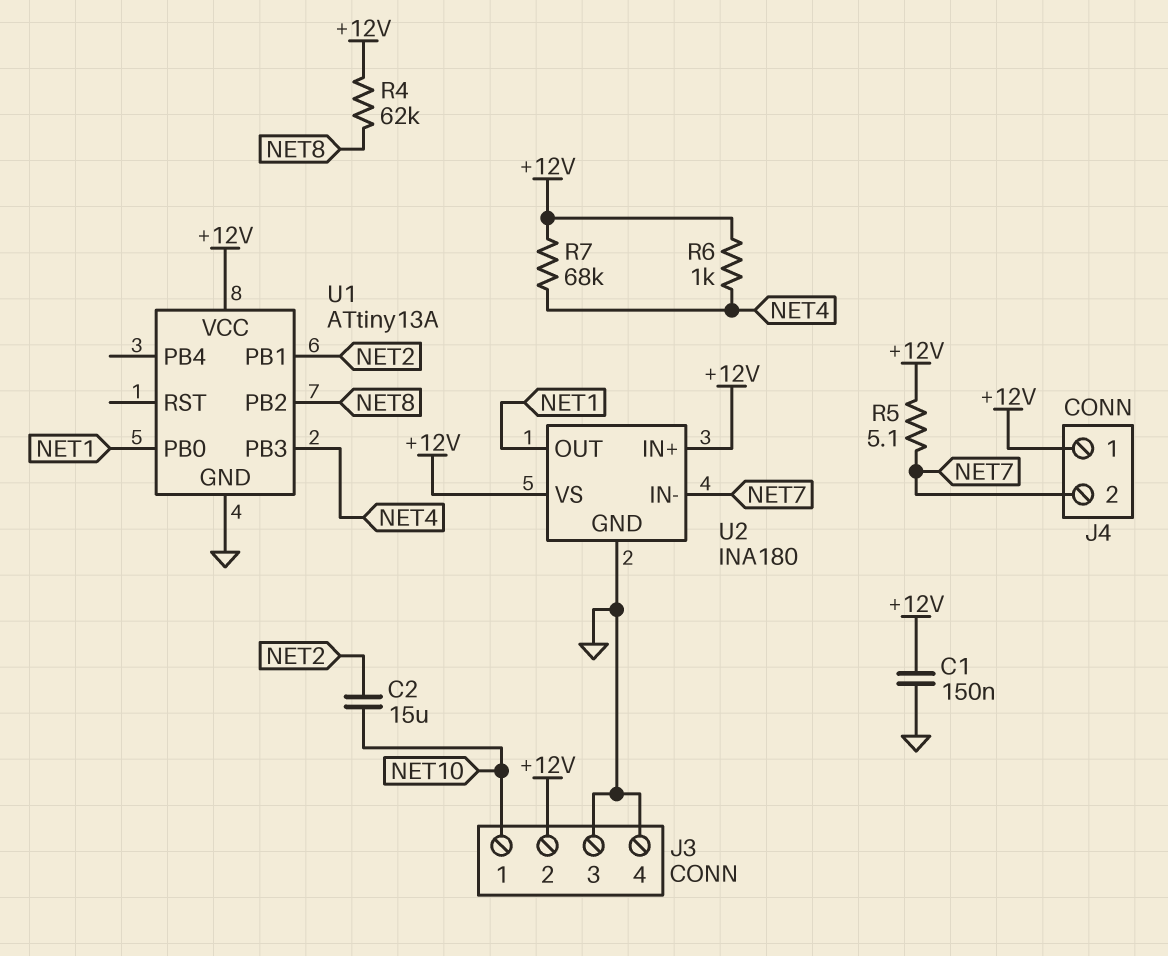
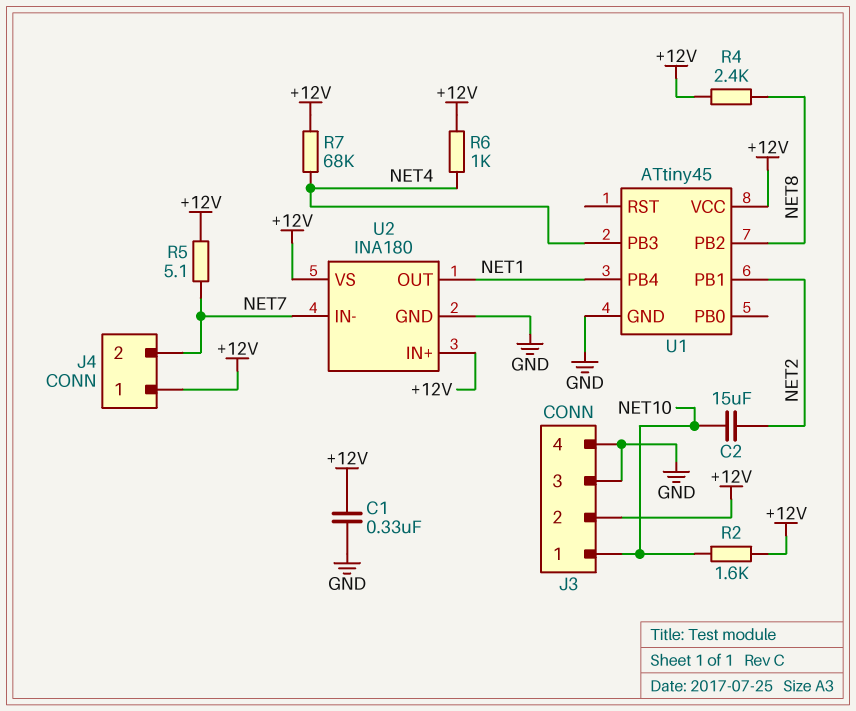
C1: 150nF (+12V, GND) -> 330nF (+12V, GND)
R2: none -> 1.6k (+12V, NET10)
R4: 62k (+12V, NET8) -> 2.4k (+12V, NET8)
U1: ATtiny13A -> ATtiny45
U1 pin PB0: NET1 -> none
U1 pin PB4: none -> NET1

